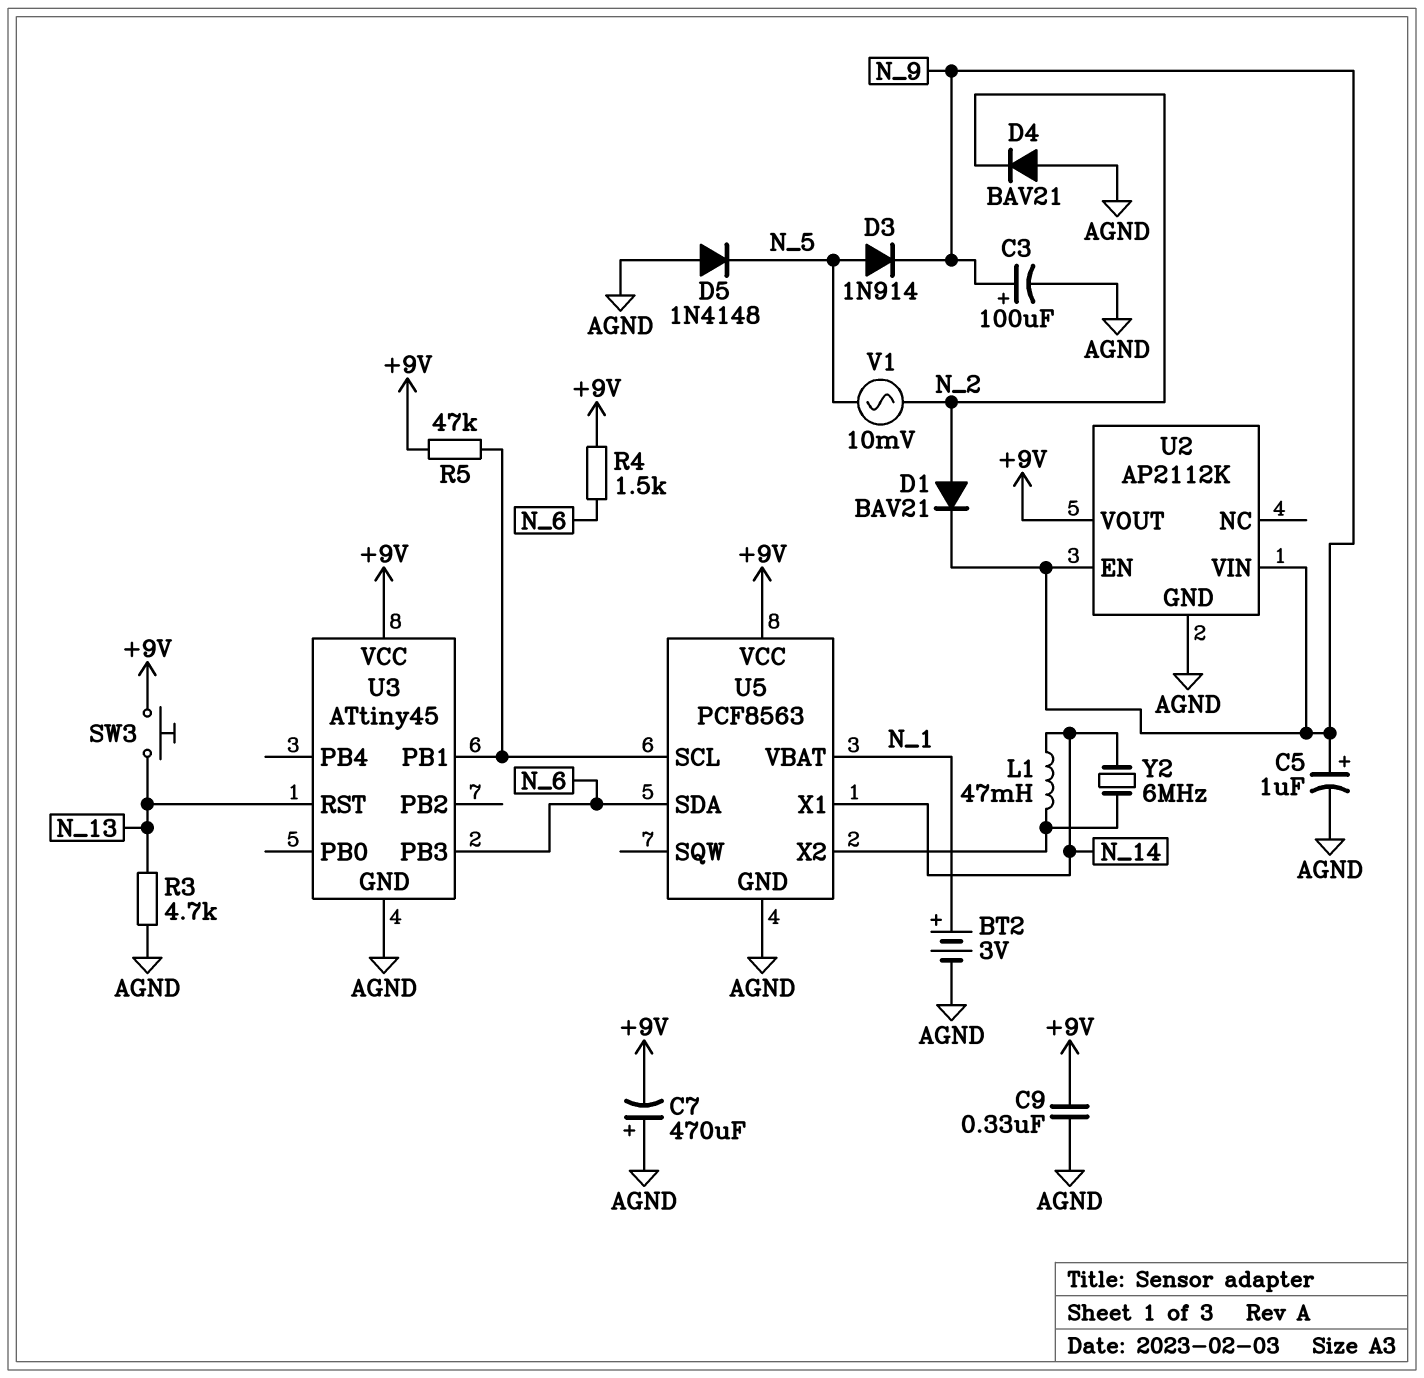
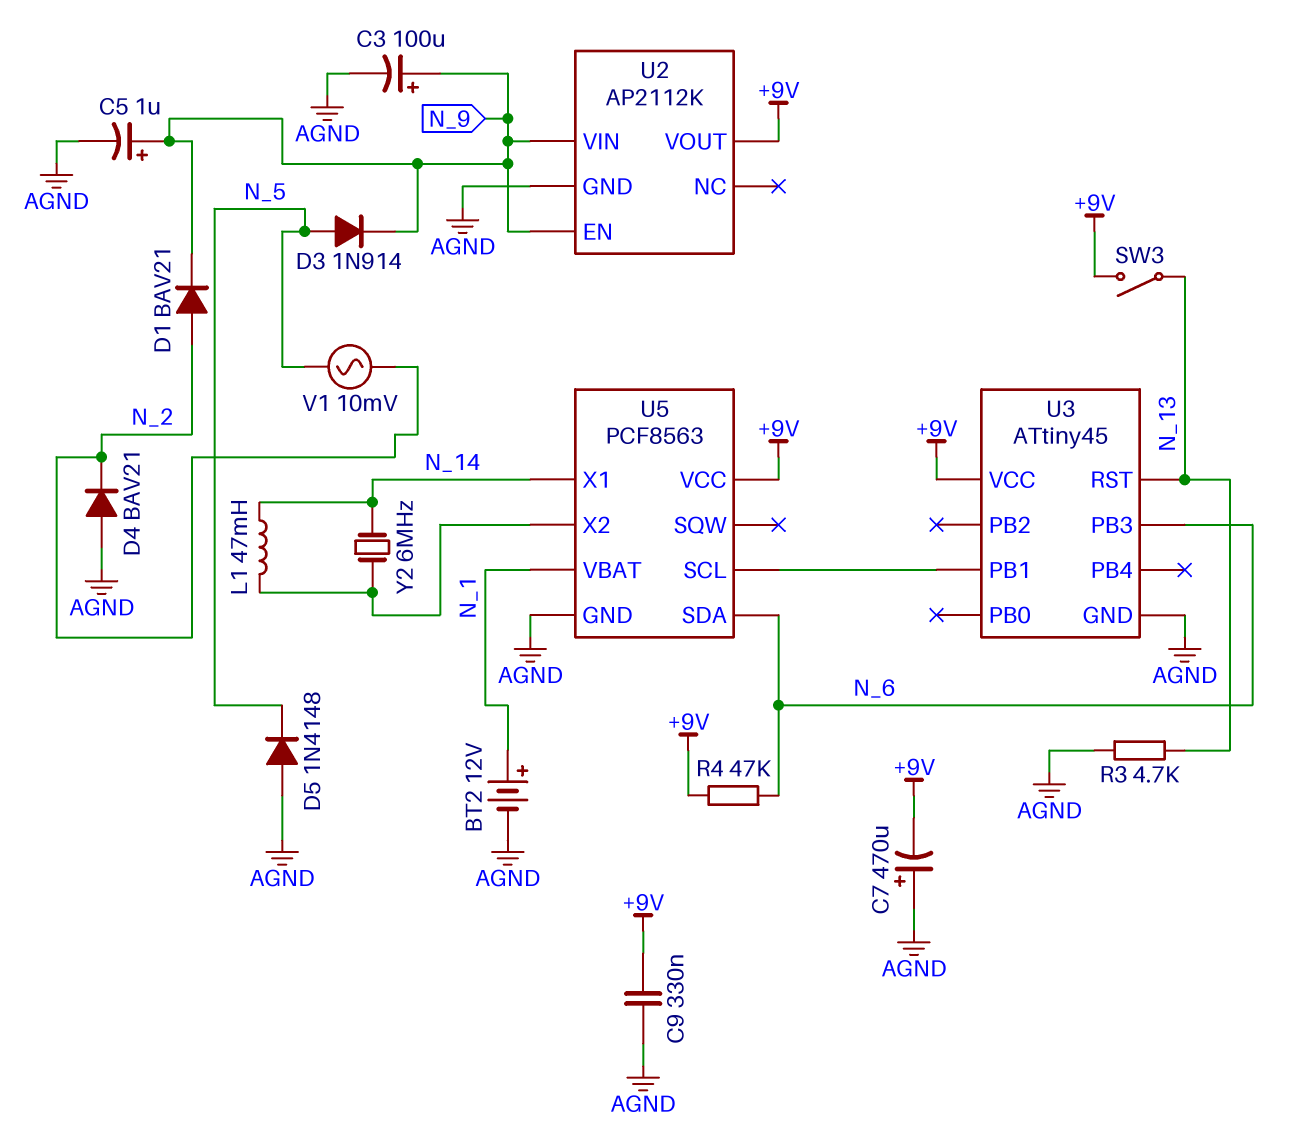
BT2: 3V (plus N_1, minus AGND) -> 12V (plus N_1, minus AGND)
R4: 1.5k (+9V, N_6) -> 47k (+9V, N_6)
R5: 47k (+9V, U3/PB1) -> none
SW3: button (+9V, N_13) -> switch (+9V, N_13)

